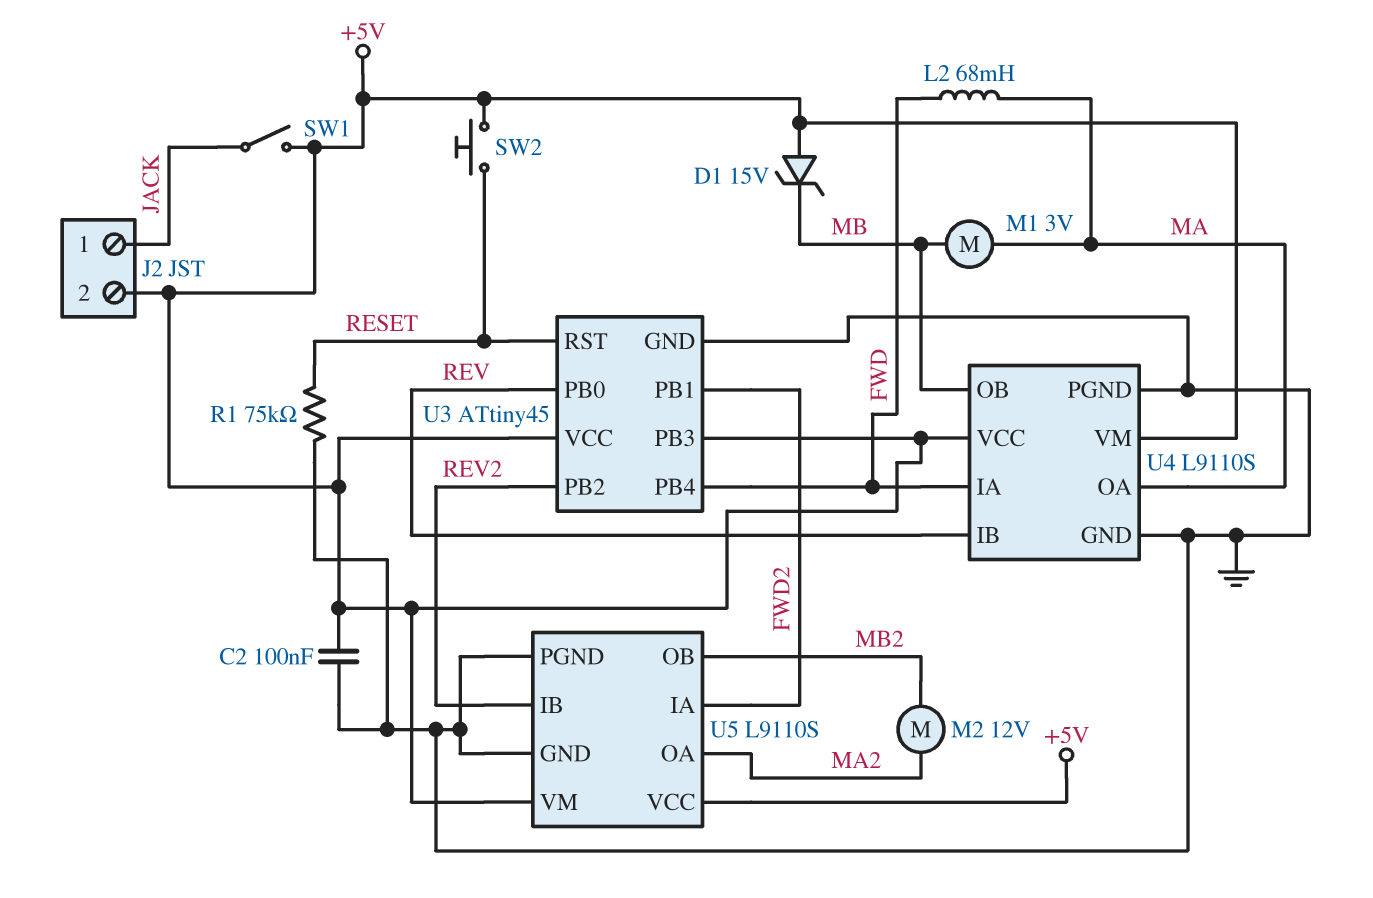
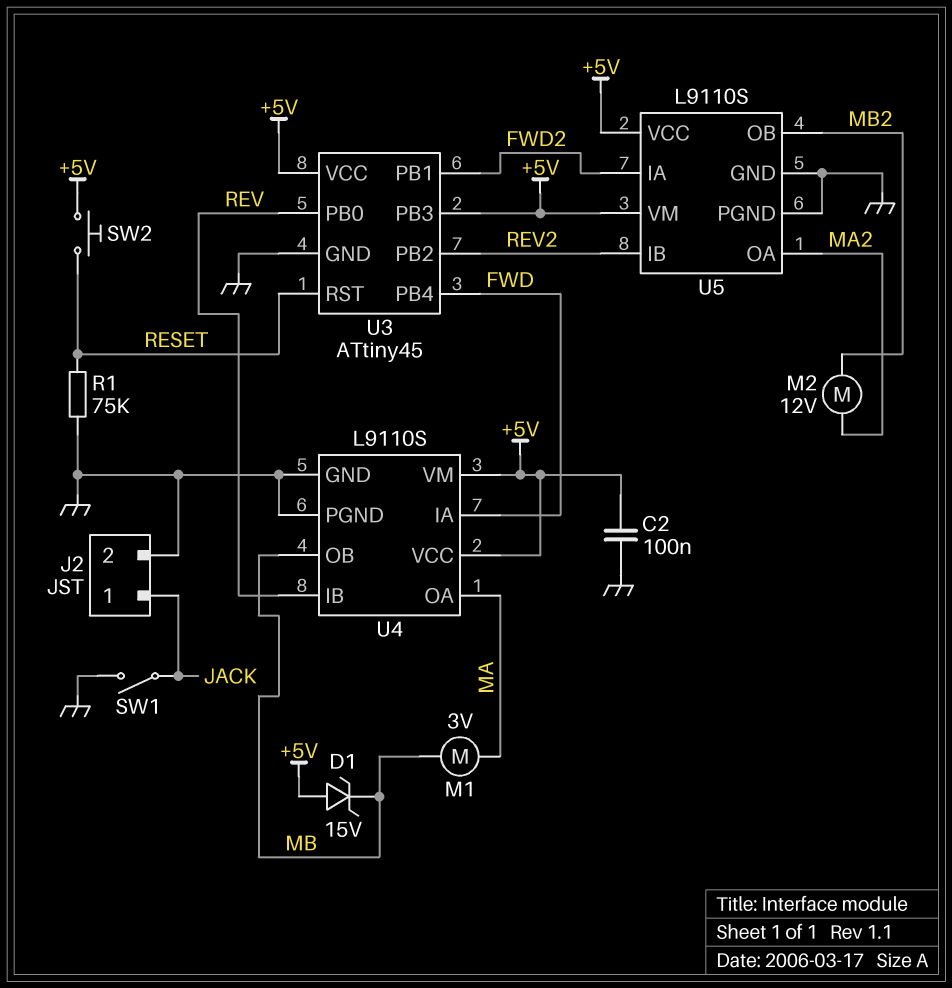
J2 pin 2: +5V -> GND
L2: 68mH (FWD, MA) -> none
SW1: switch (+5V, JACK) -> switch (GND, JACK)

